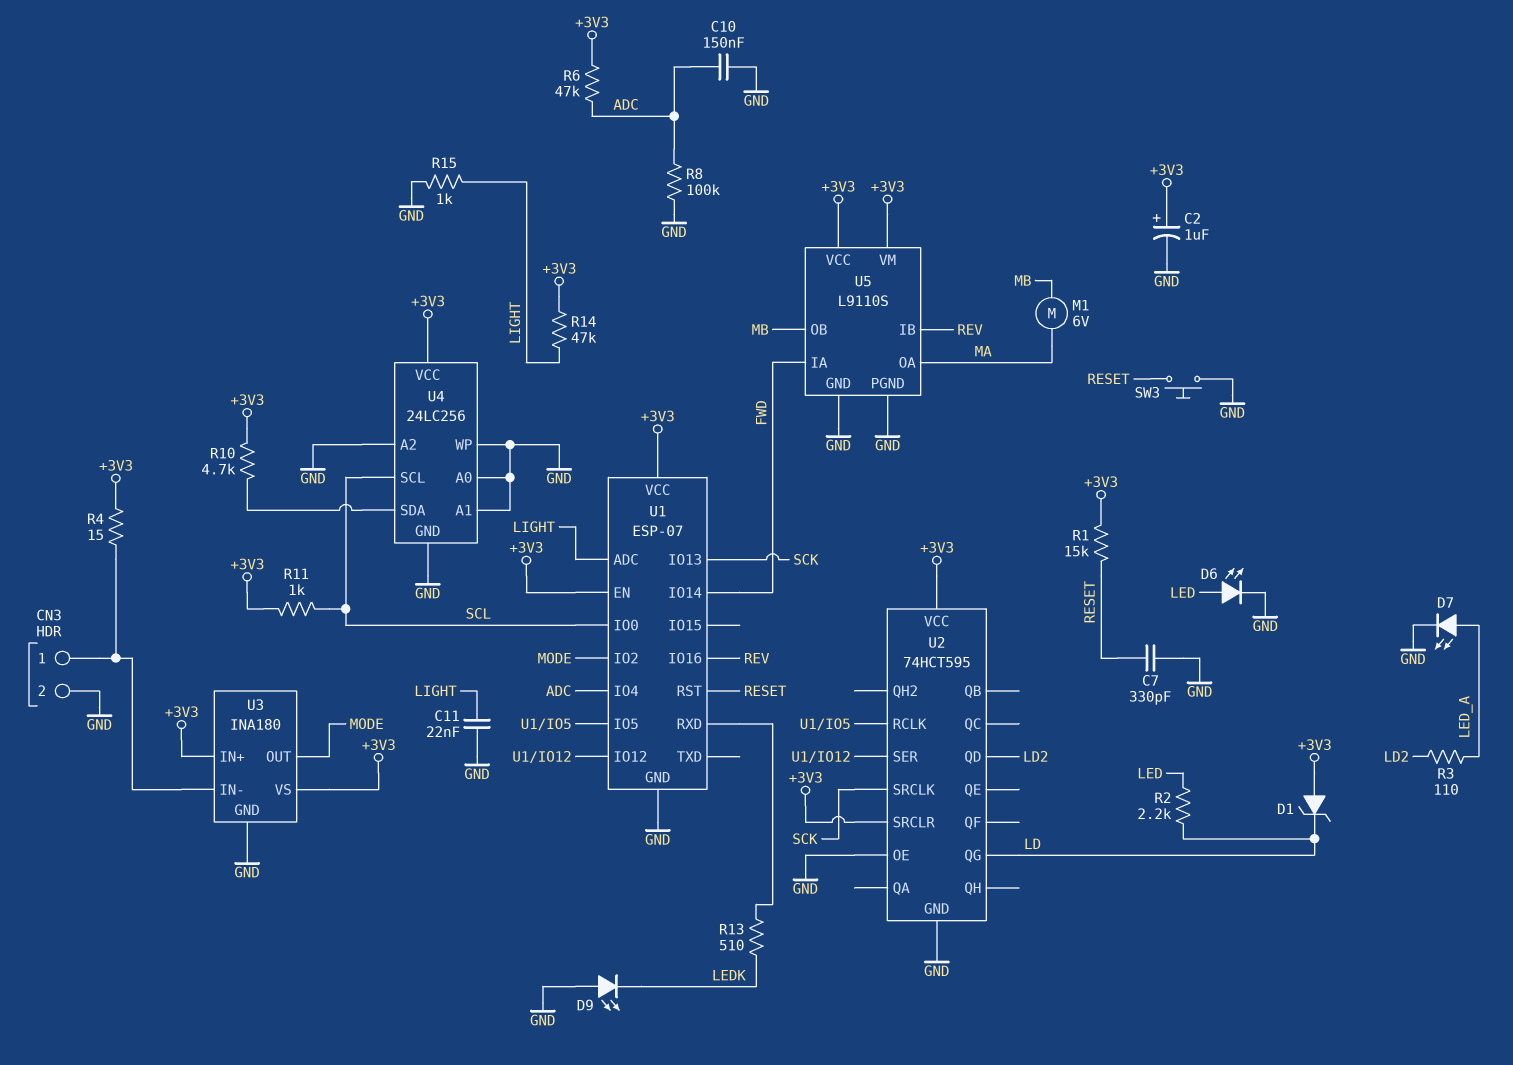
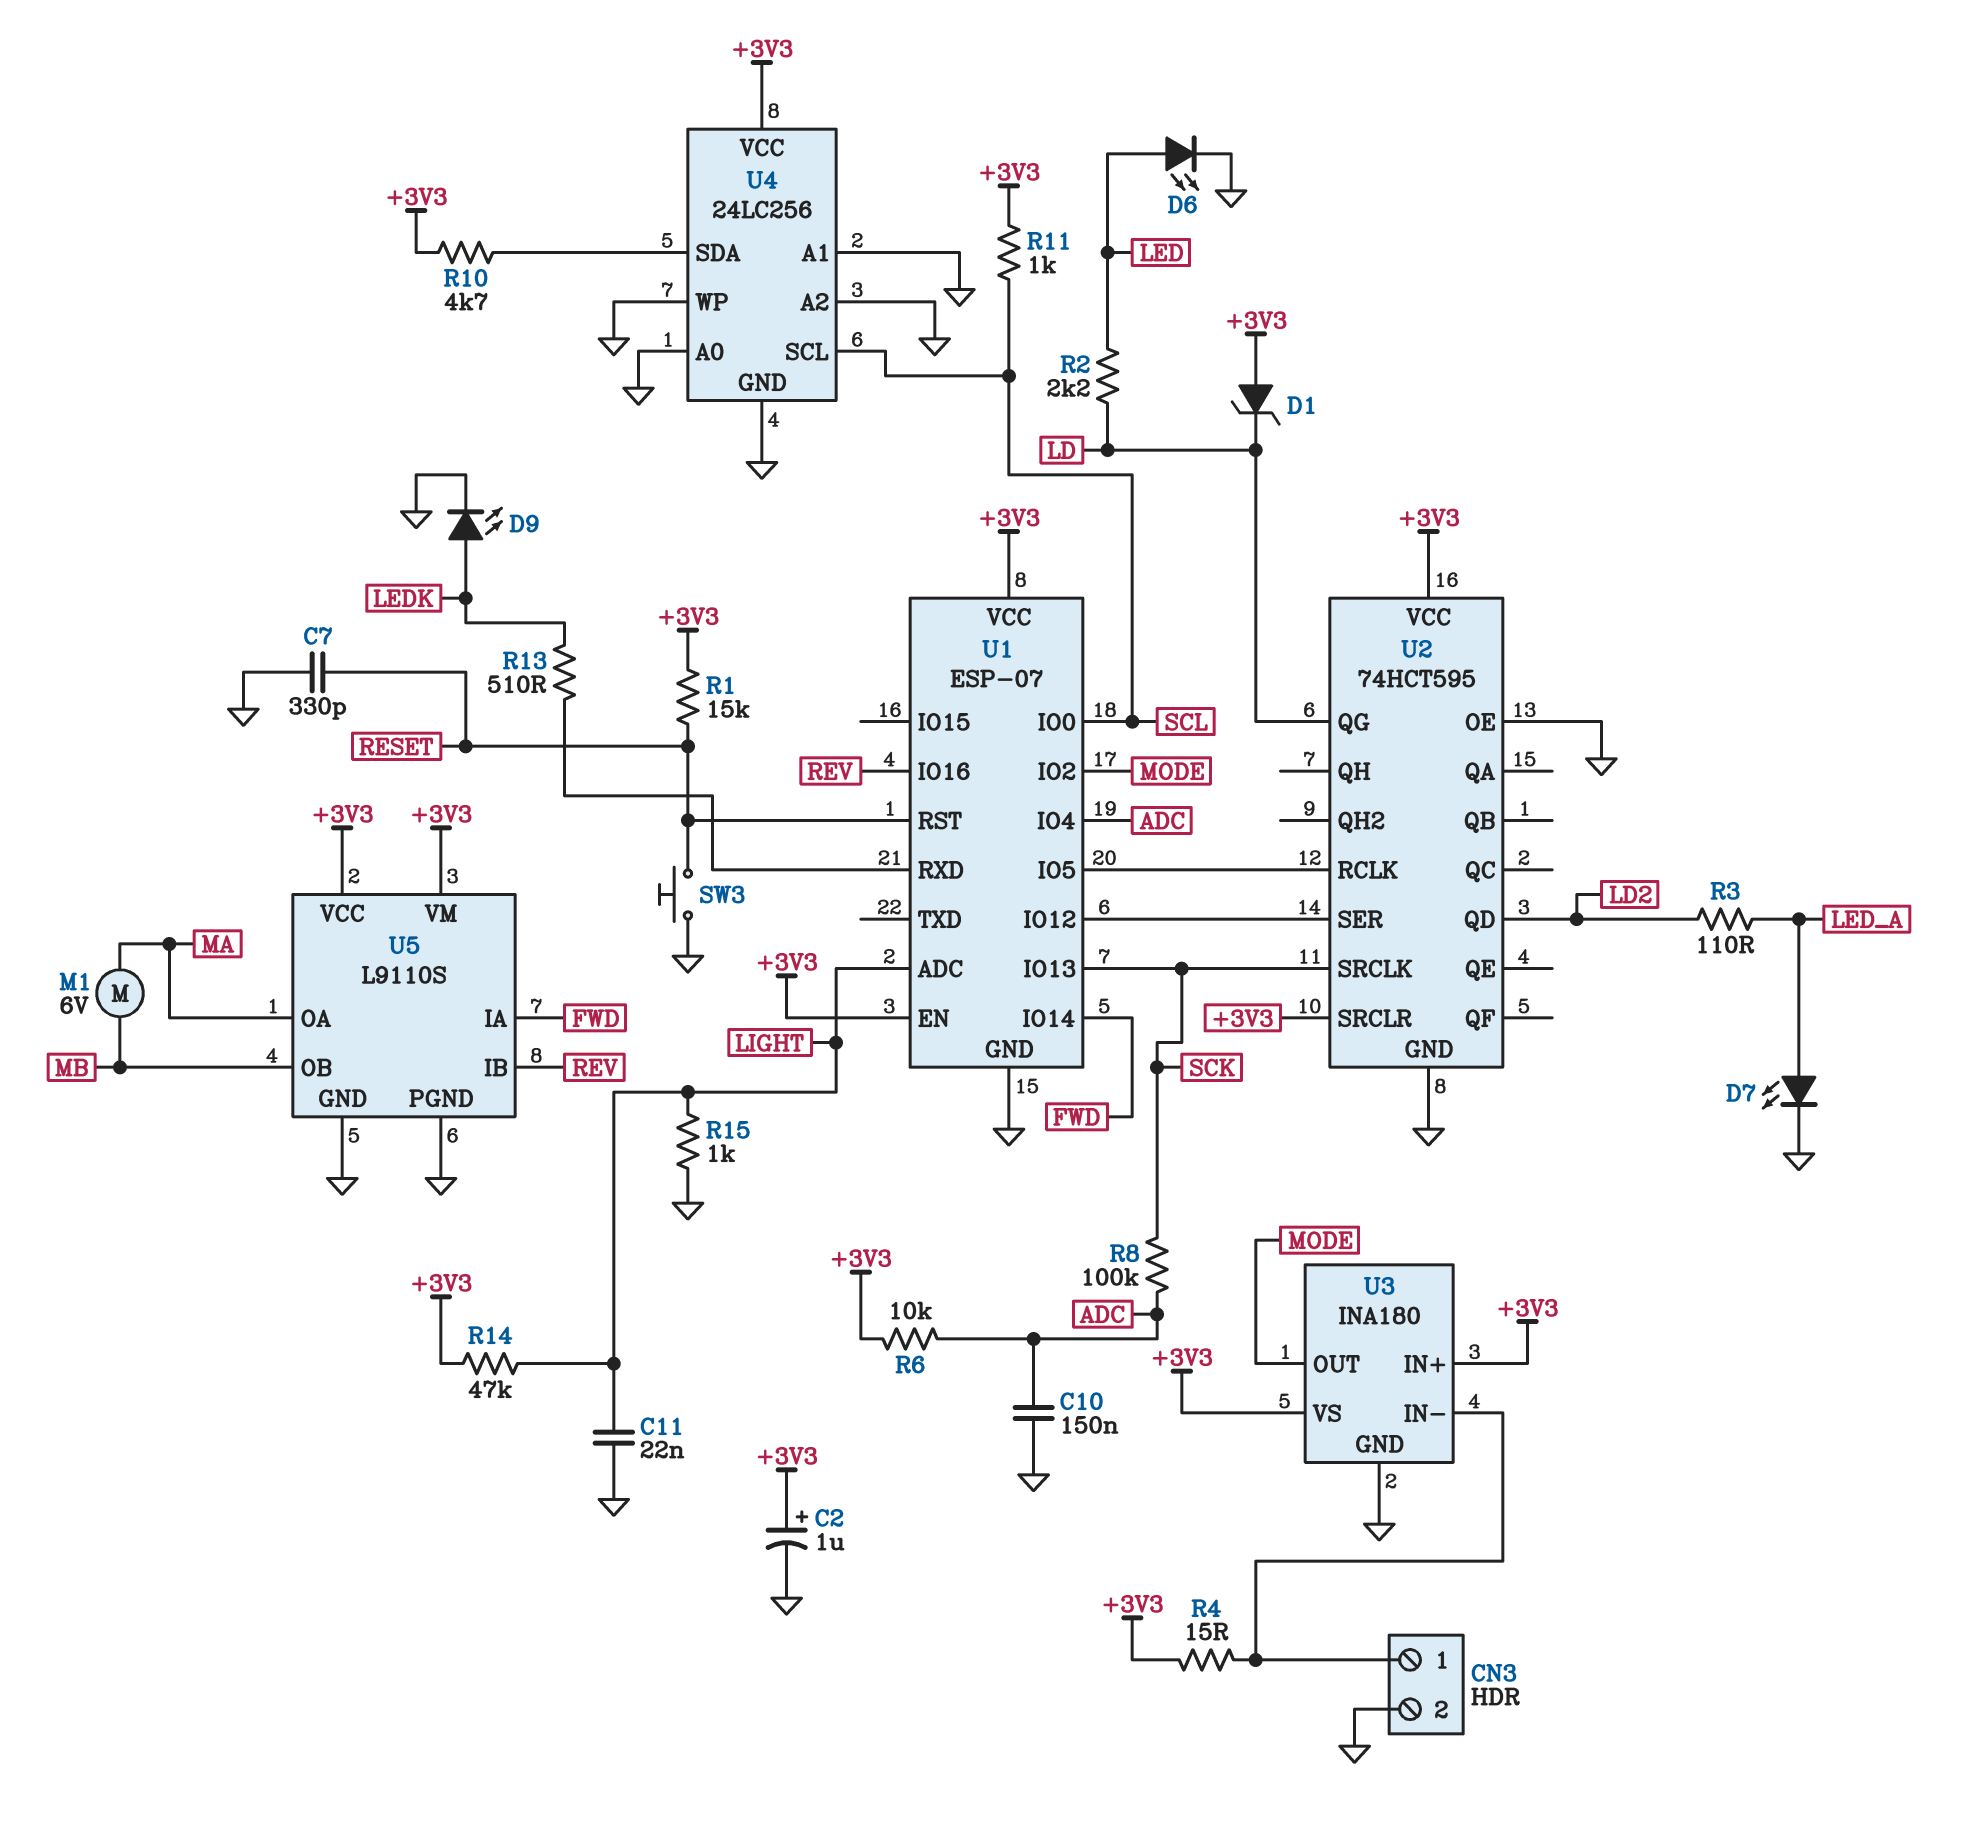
D9: LED (A GND, K LEDK) -> LED (A LEDK, K GND)
R6: 47k (+3V3, ADC) -> 10k (+3V3, ADC)
R8: 100k (ADC, GND) -> 100k (ADC, SCK)

